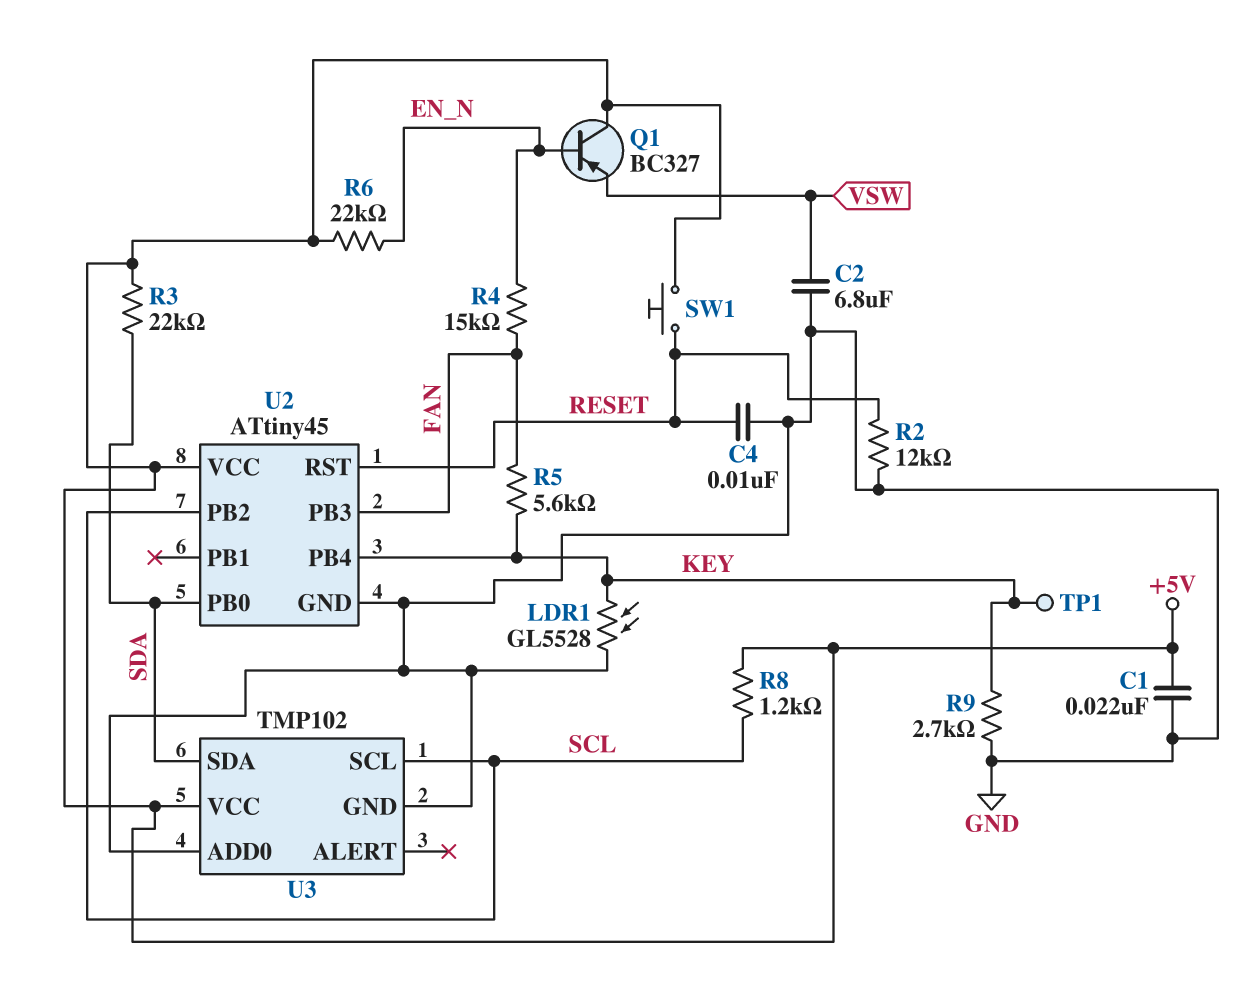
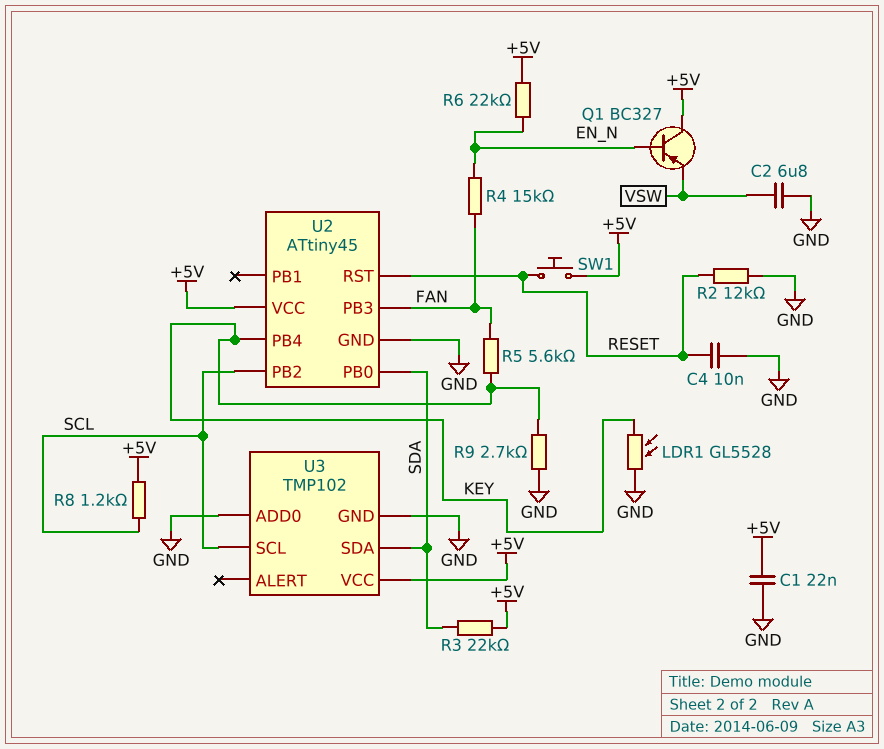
TP1: test point (KEY) -> none

